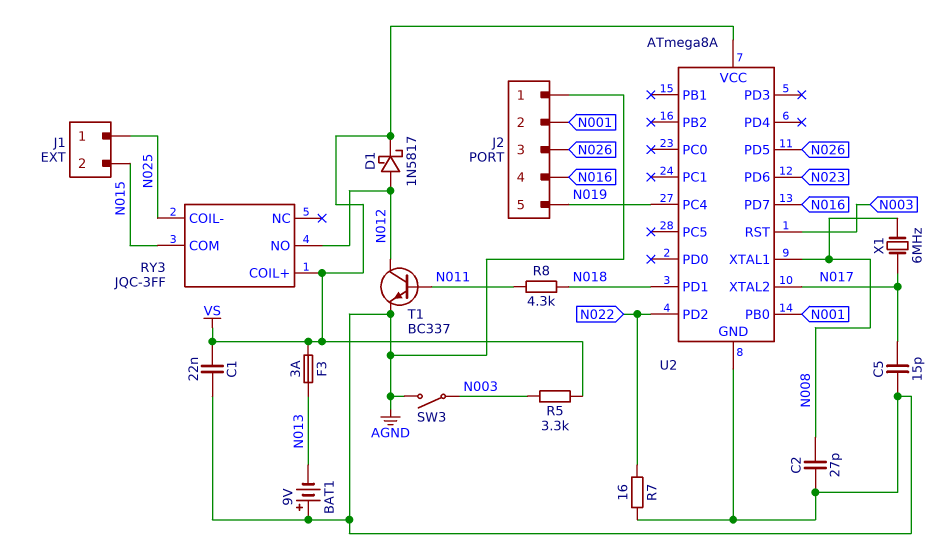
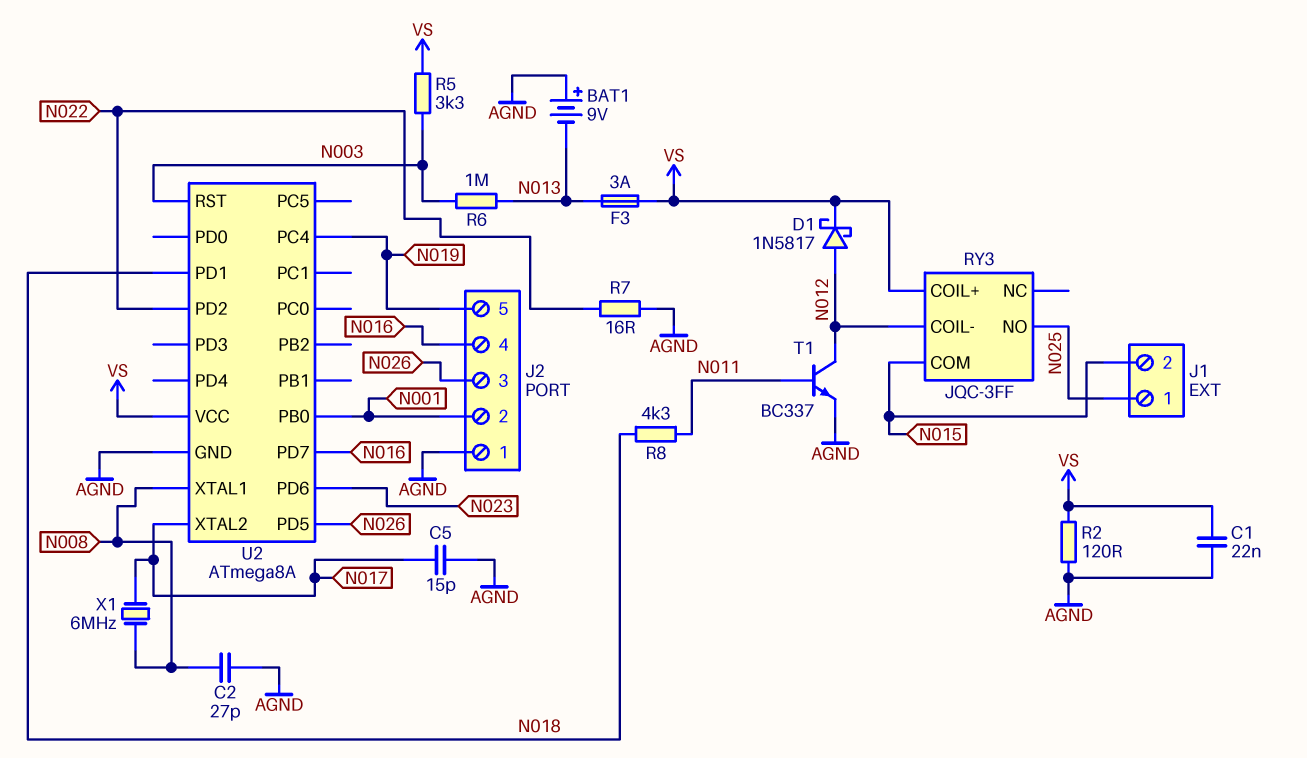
R2: none -> 120 (AGND, VS)
R6: none -> 1M (N003, N013)
RY3 pin COIL-: N025 -> N012
RY3 pin NO: N012 -> N025
SW3: switch (AGND, N003) -> none

